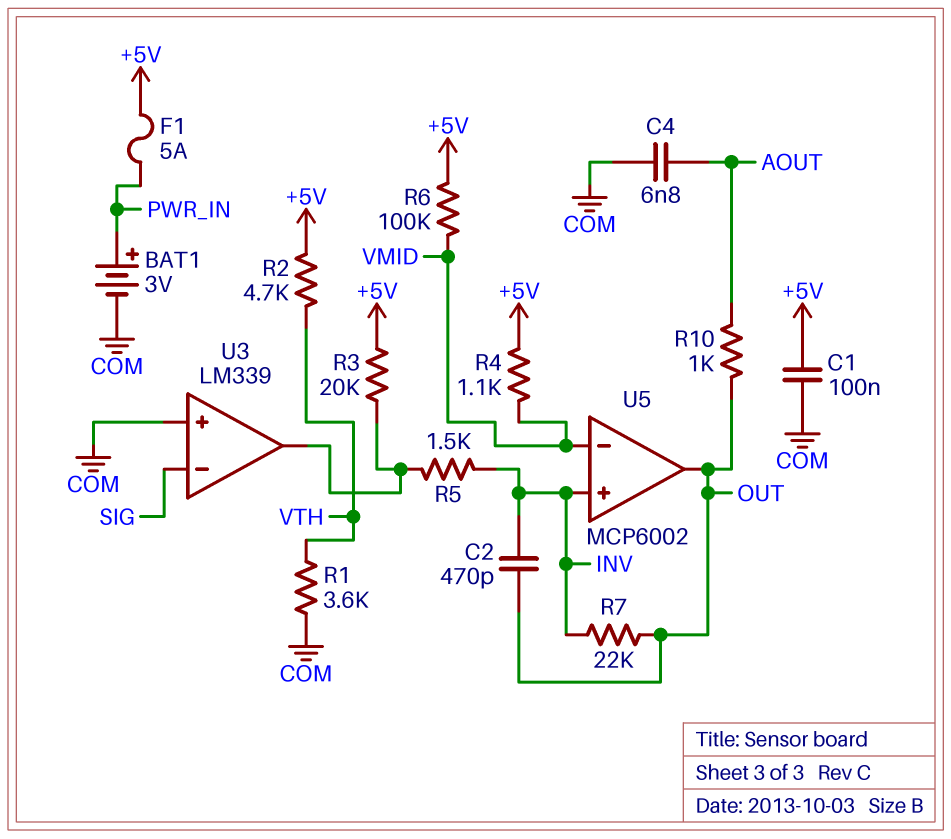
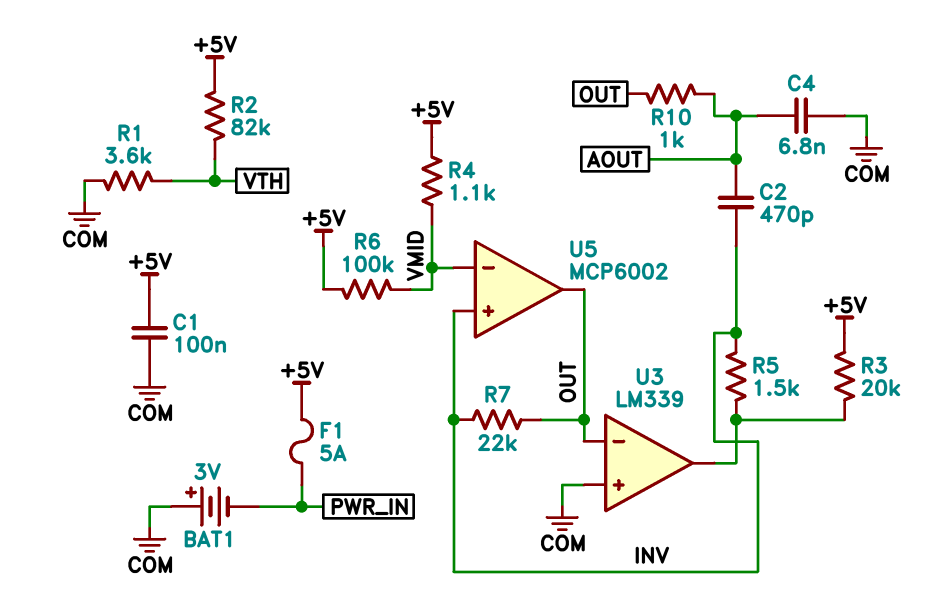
BAT1: 3V (plus PWR_IN, minus COM) -> 3V (plus COM, minus PWR_IN)
C2: 470pF (INV, OUT) -> 470pF (AOUT, INV)
R2: 4.7k (+5V, VTH) -> 82k (+5V, VTH)
U3 pin in-: SIG -> OUT

